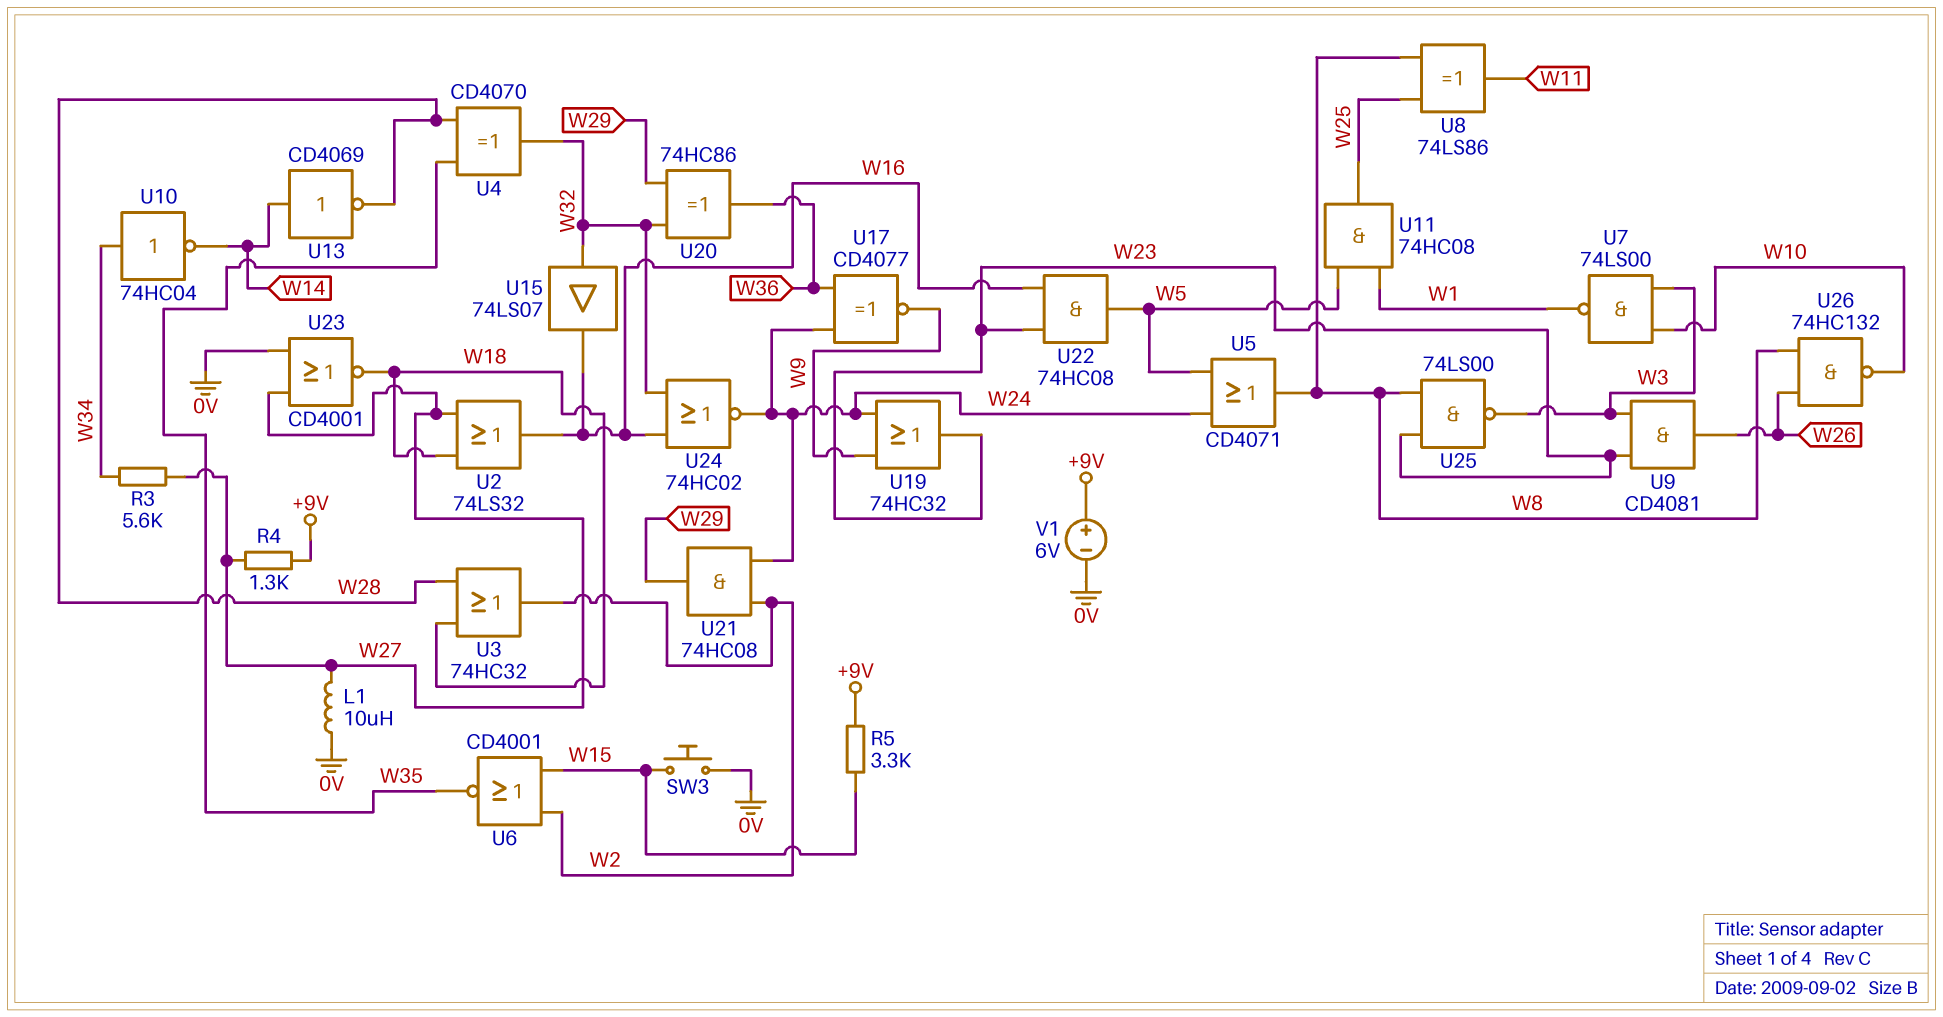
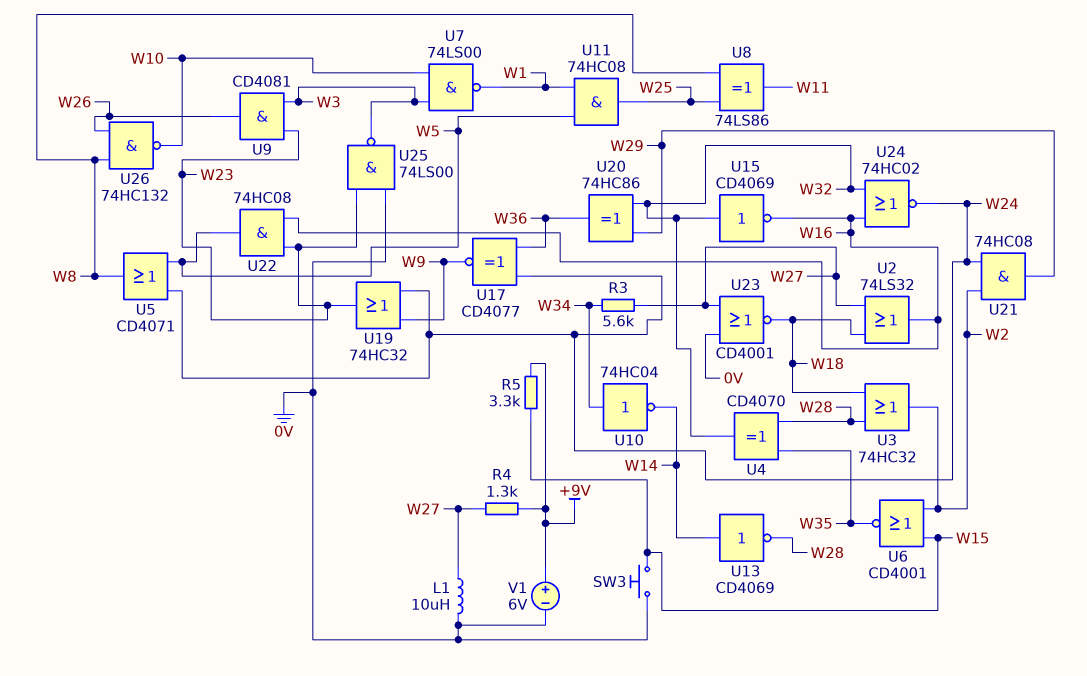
U15: buffer 74LS07 (in W32, out W16) -> NOT CD4069 (in W32, out W16)
U25: NAND 74LS00 (in W8, in W23, out W3) -> NAND 74LS00 (in 0V, in W23, out W3)

